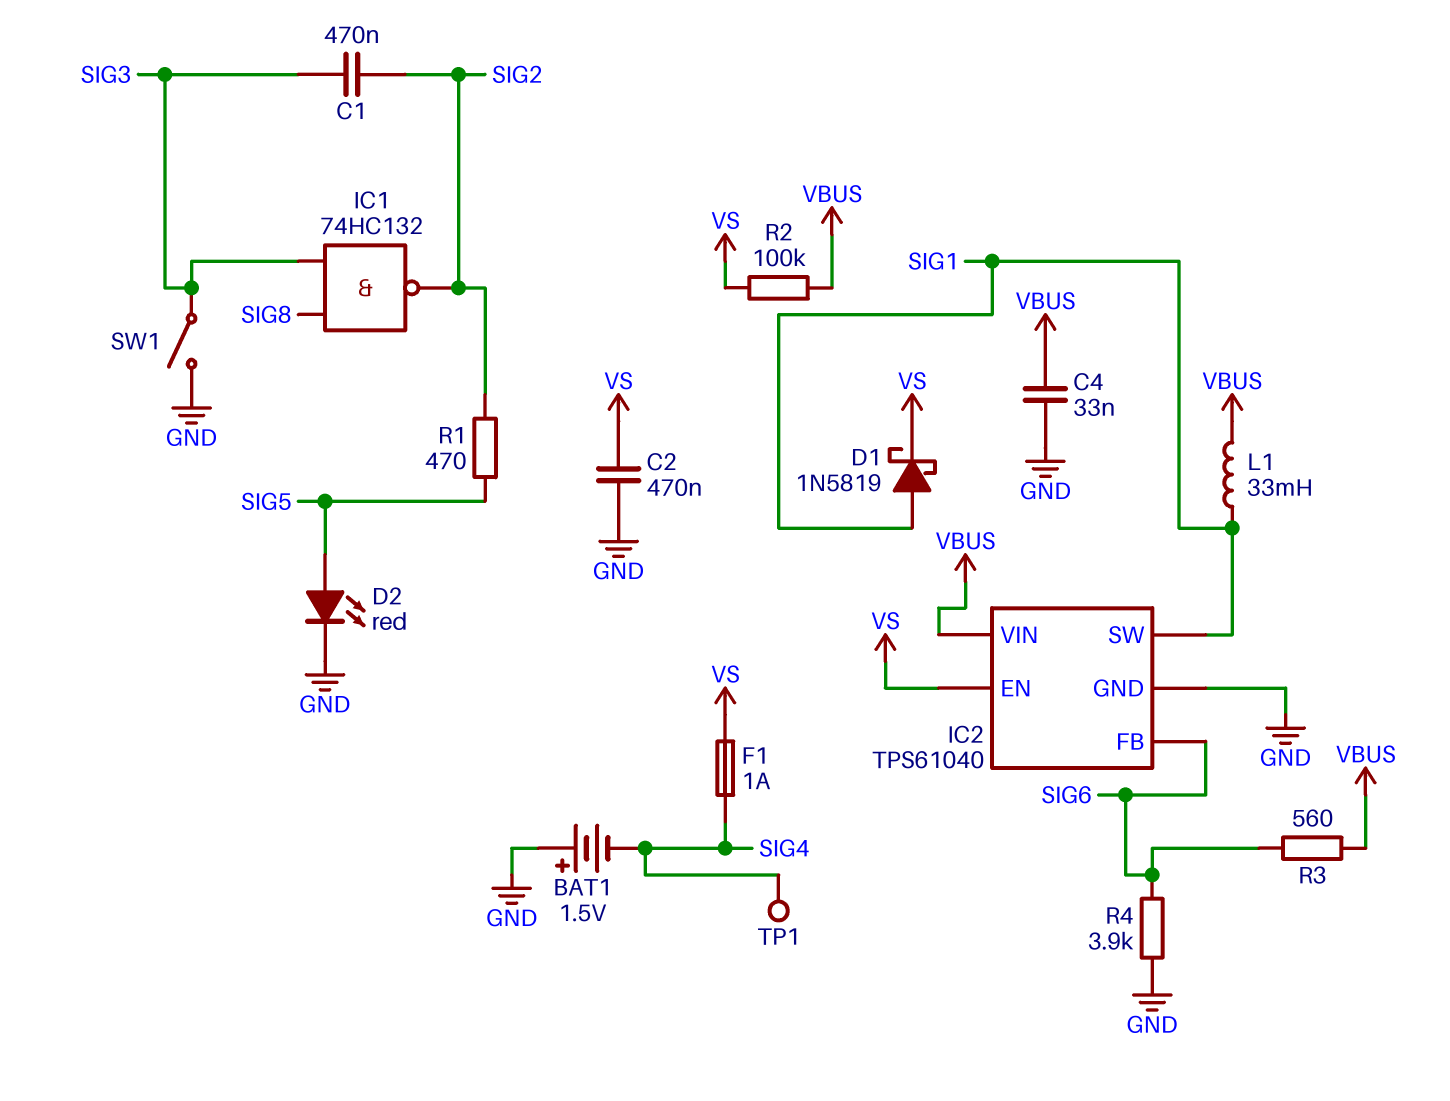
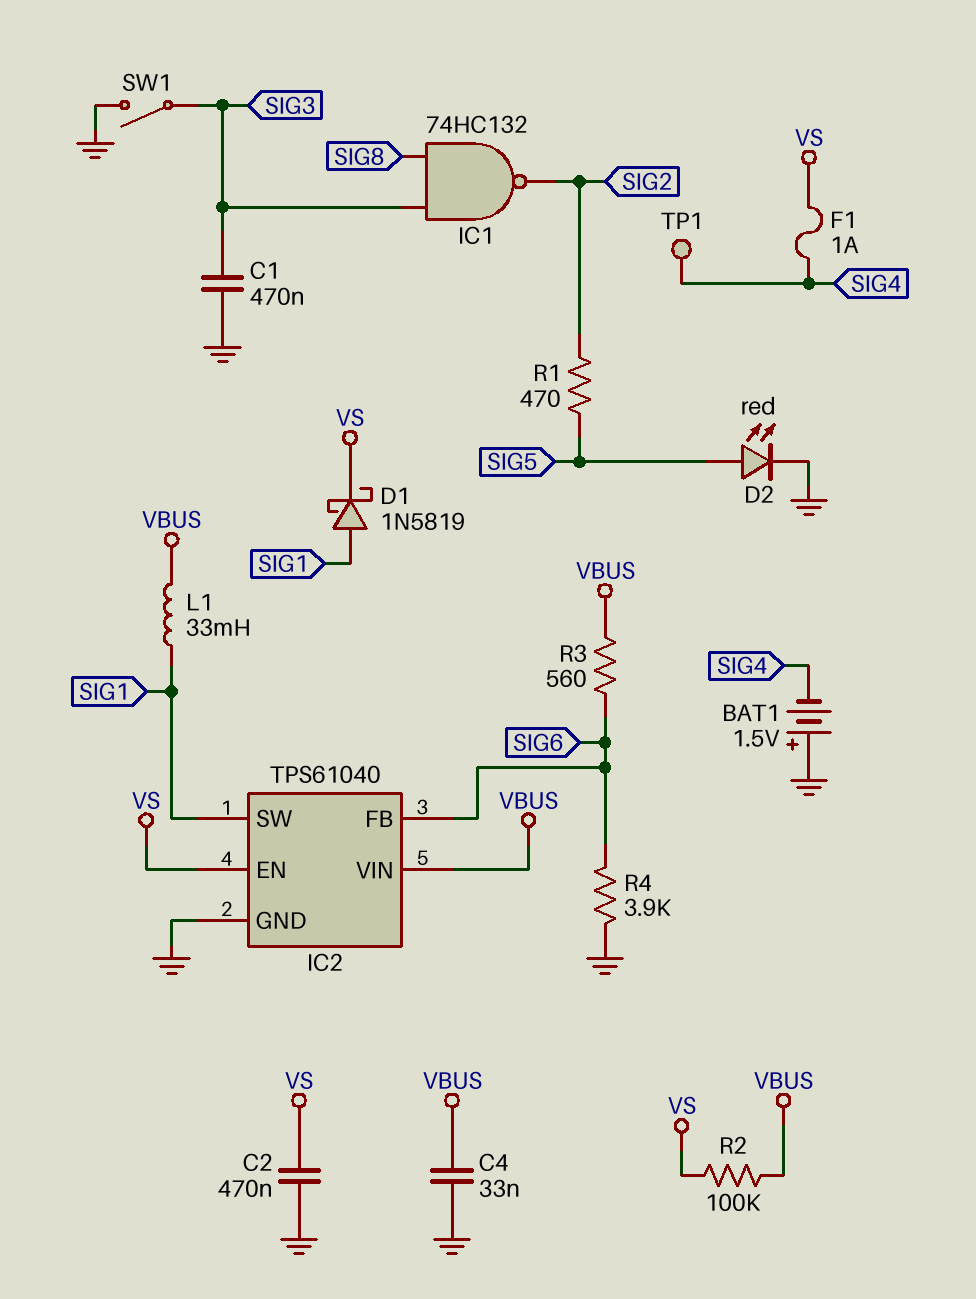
C1: 470nF (SIG2, SIG3) -> 470nF (GND, SIG3)

